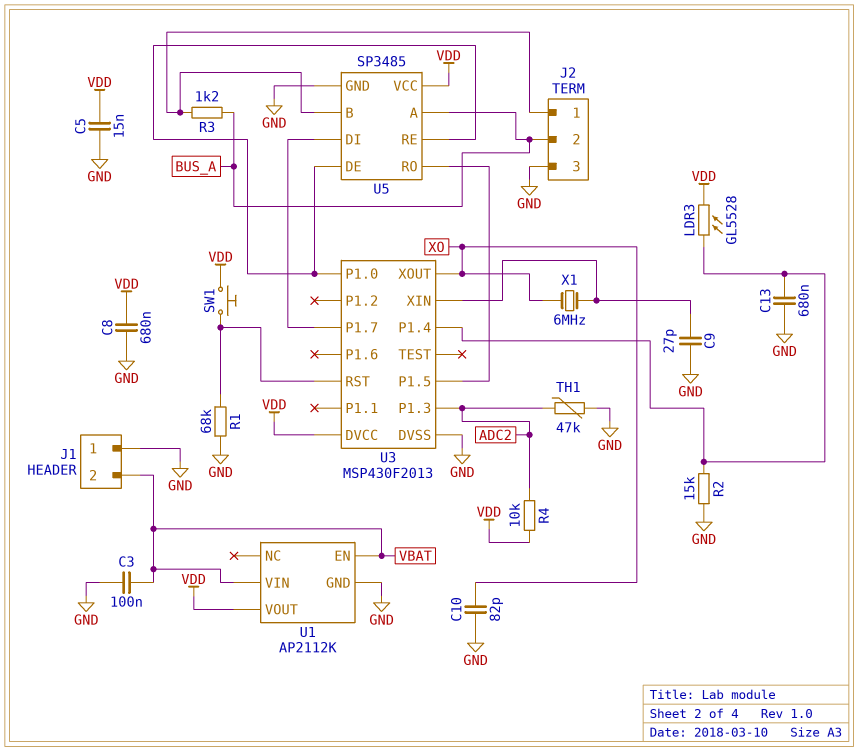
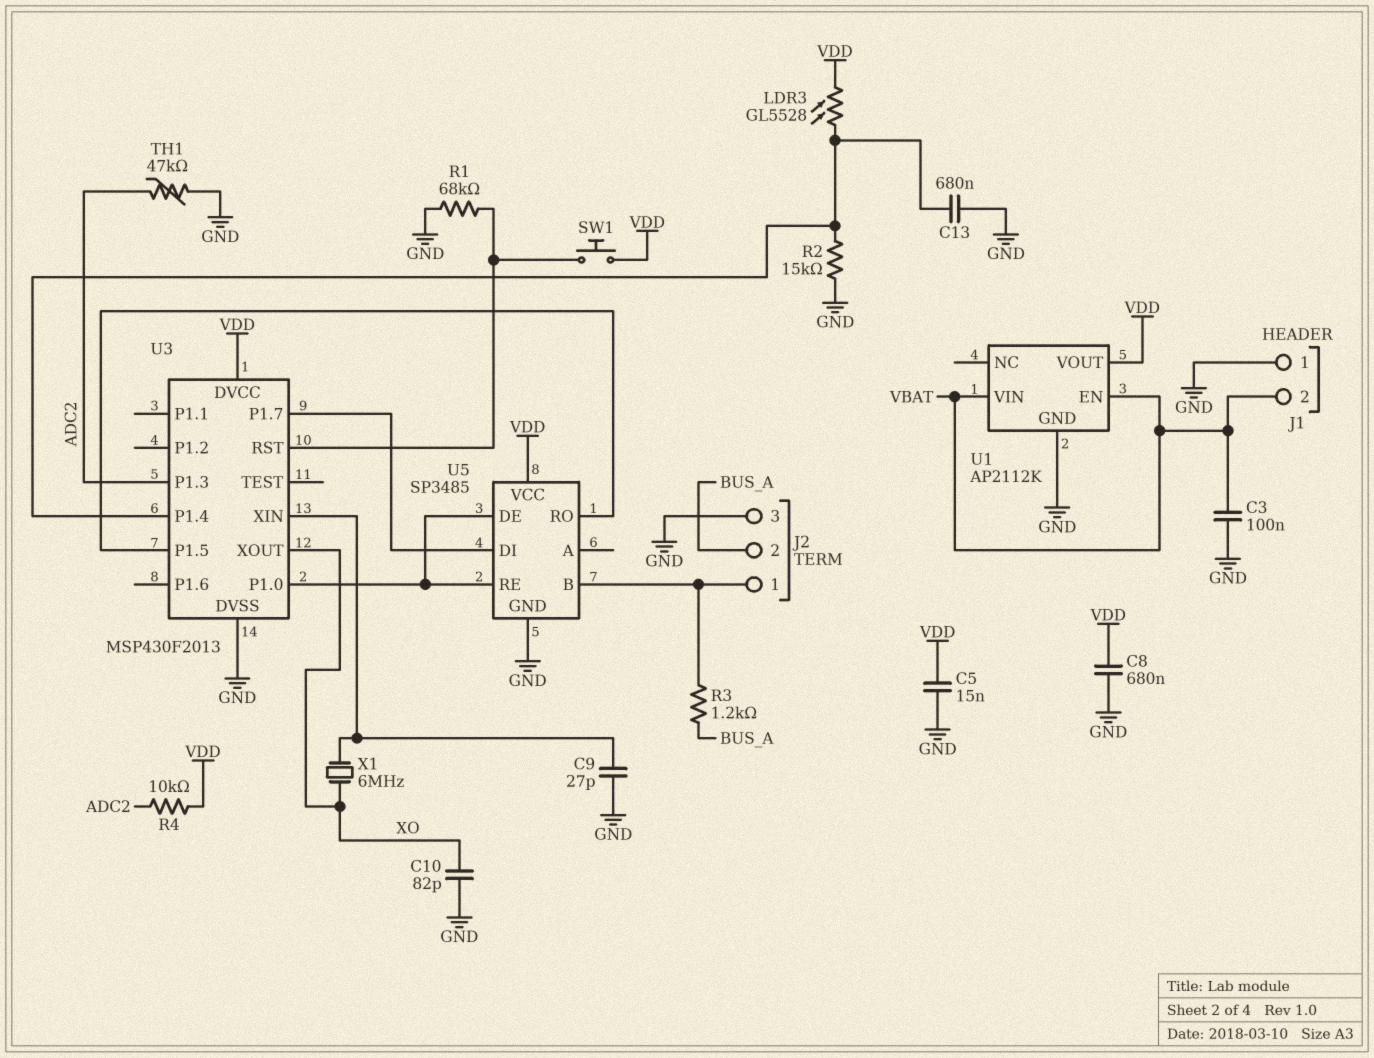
U5 pin A: BUS_A -> none

